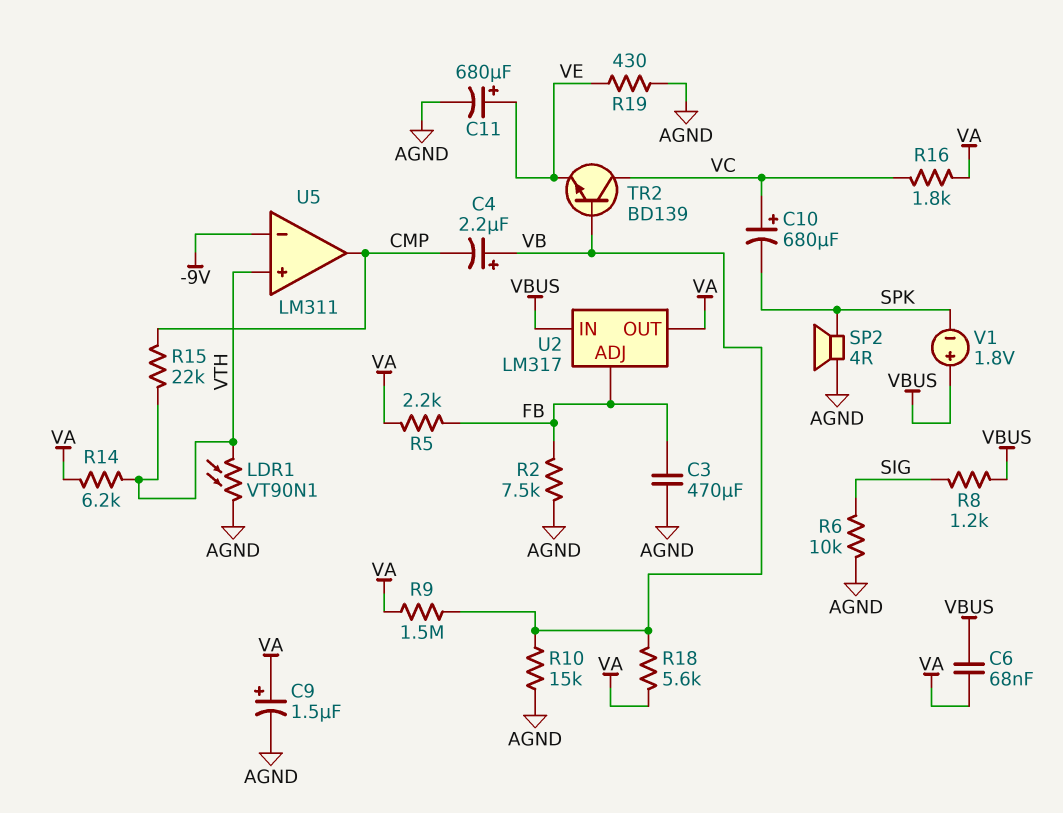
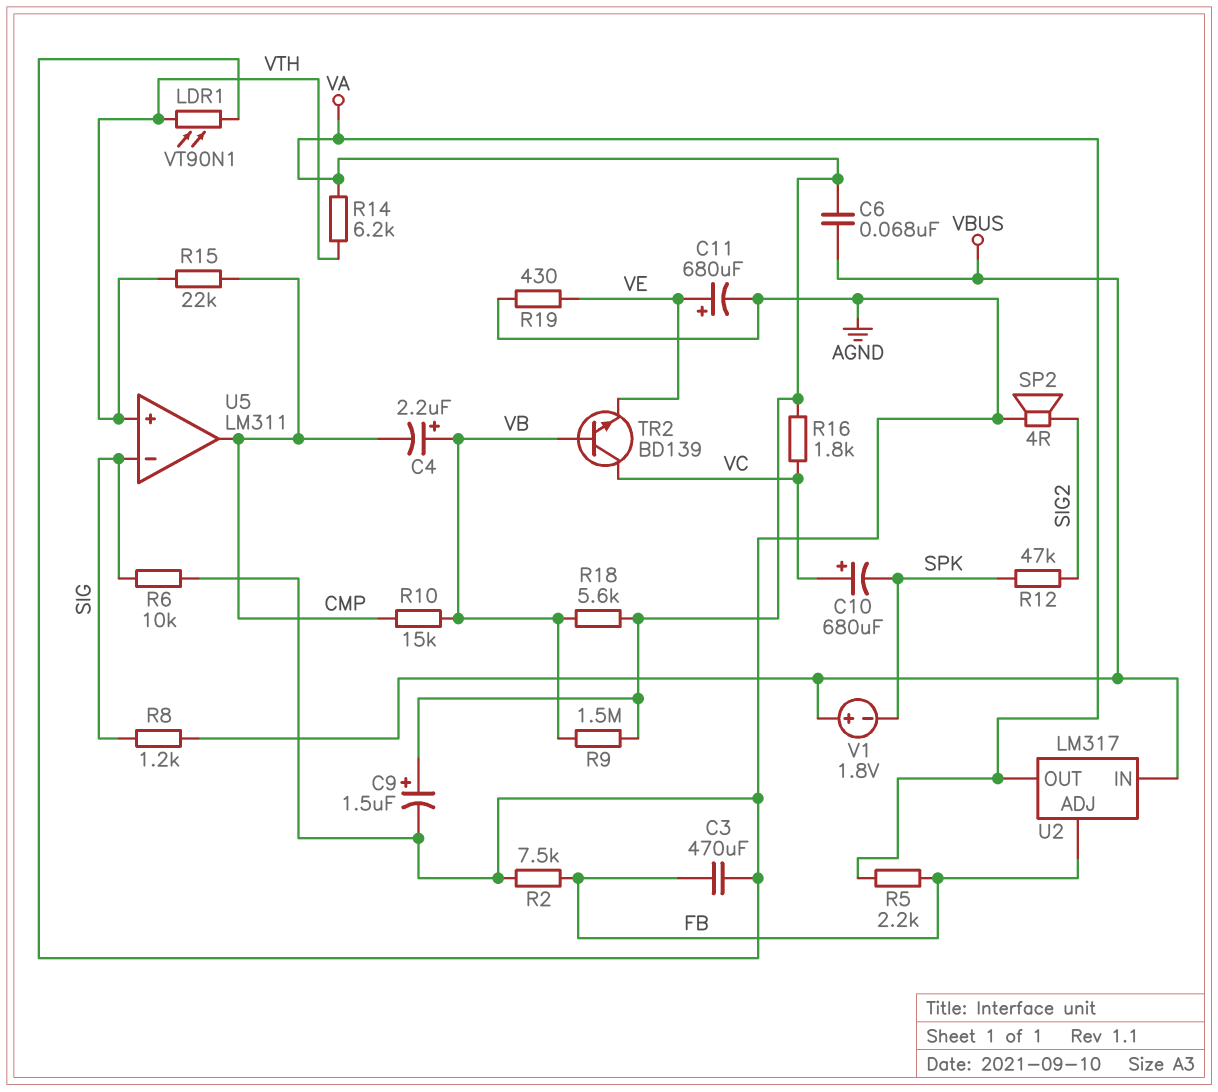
R10: 15k (AGND, VB) -> 15k (CMP, VB)
R12: none -> 47k (SIG2, SPK)
SP2: speaker 4R (AGND, SPK) -> speaker 4R (AGND, SIG2)
U5 pin in-: -9V -> SIG

